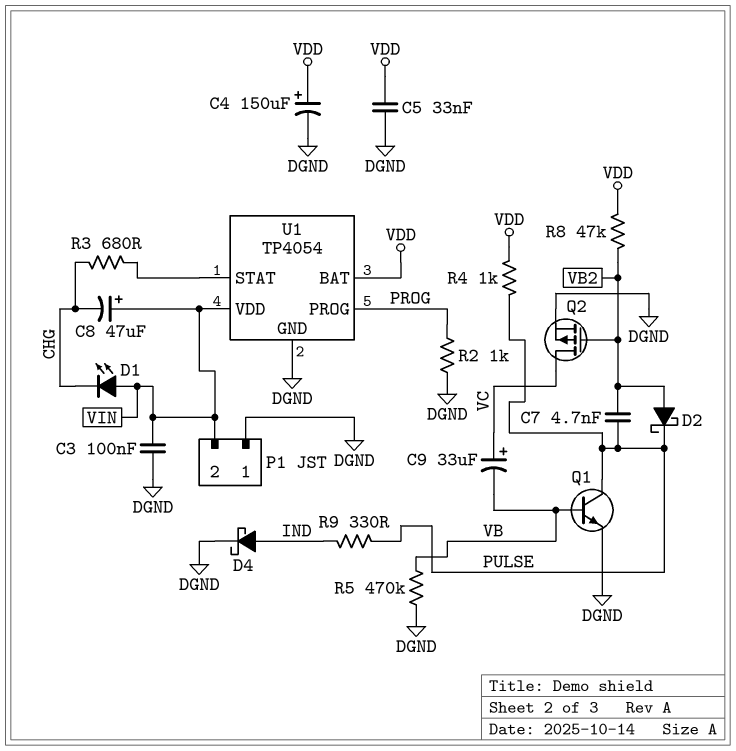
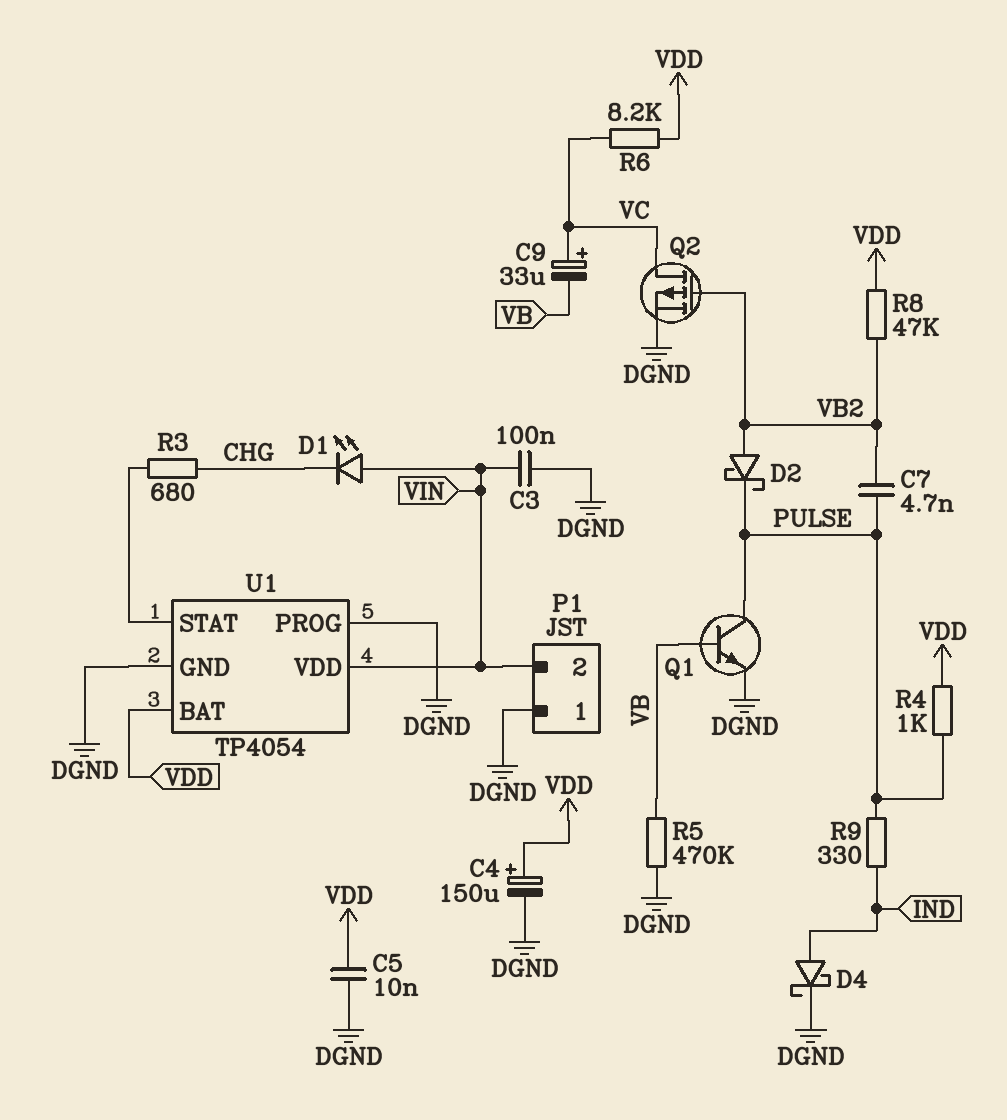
C5: 33nF (DGND, VDD) -> 10nF (DGND, VDD)
C8: 47uF (plus VIN, minus CHG) -> none
R2: 1k (DGND, PROG) -> none
R6: none -> 8.2k (VC, VDD)
U1 pin PROG: PROG -> DGND

